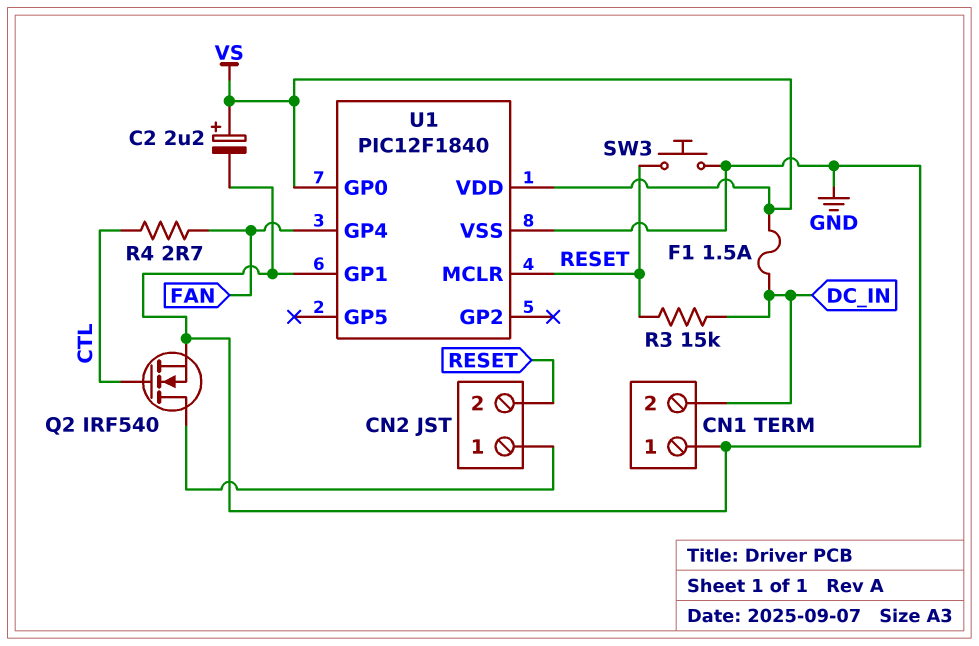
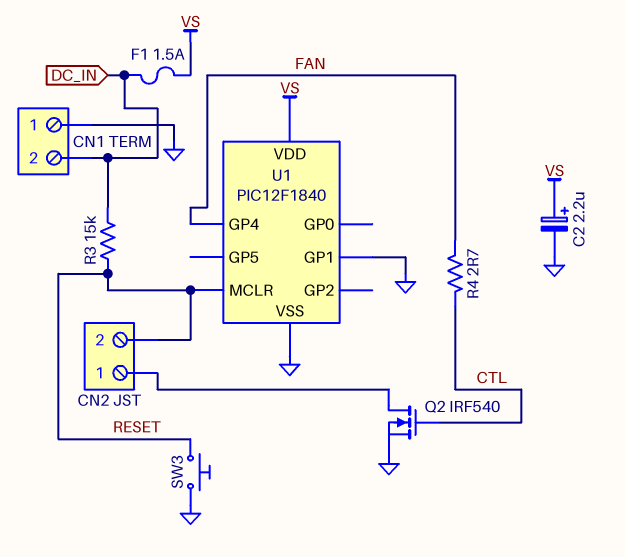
U1 pin GP0: VS -> none

